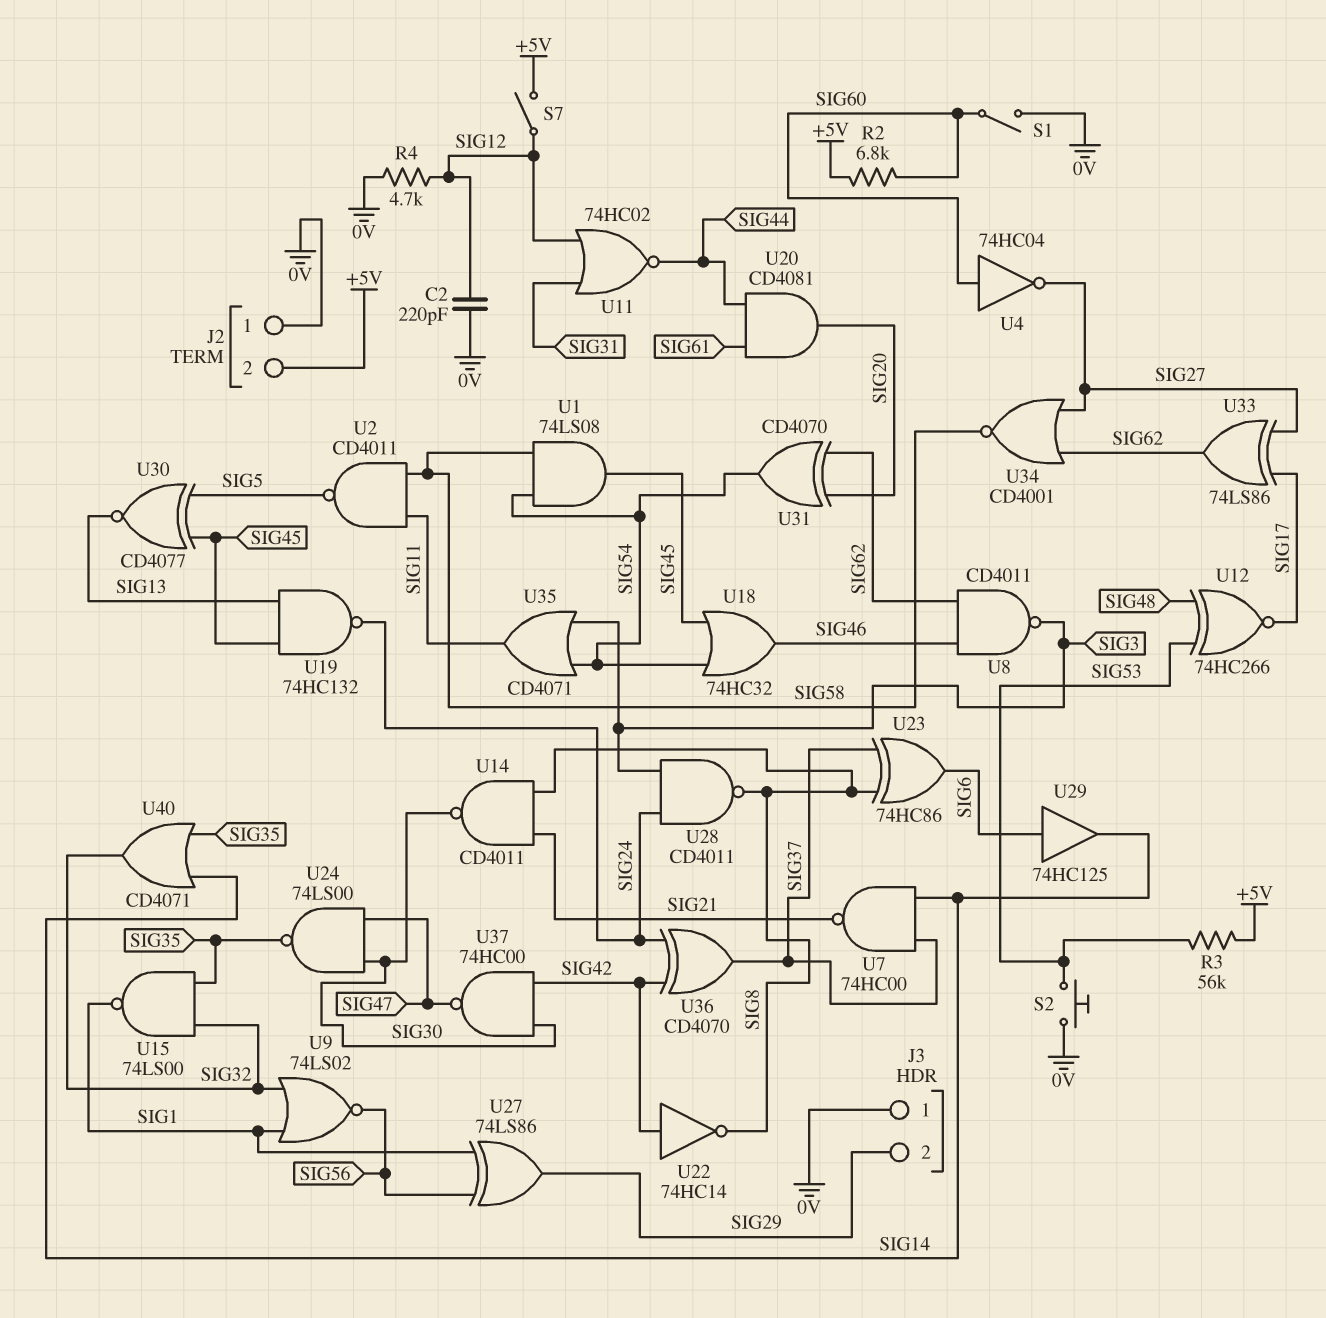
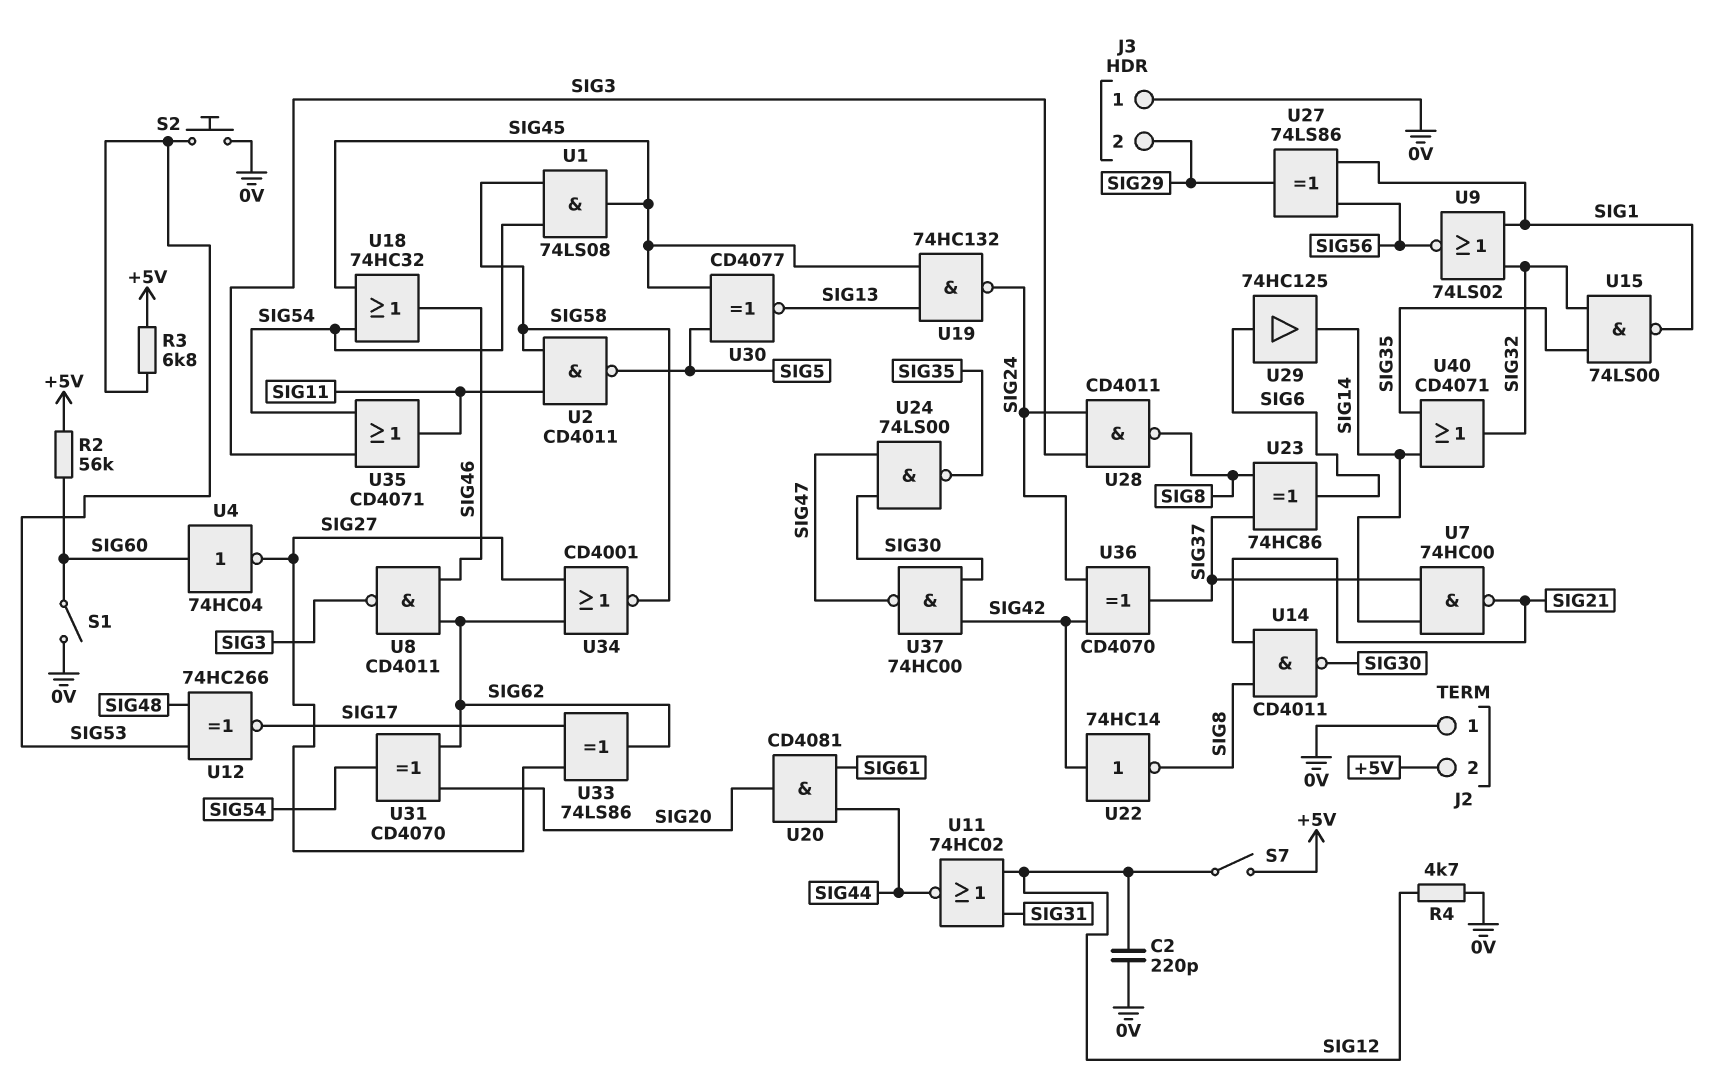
R2: 6.8k (+5V, SIG60) -> 56k (+5V, SIG60)
R3: 56k (+5V, SIG53) -> 6.8k (+5V, SIG53)

